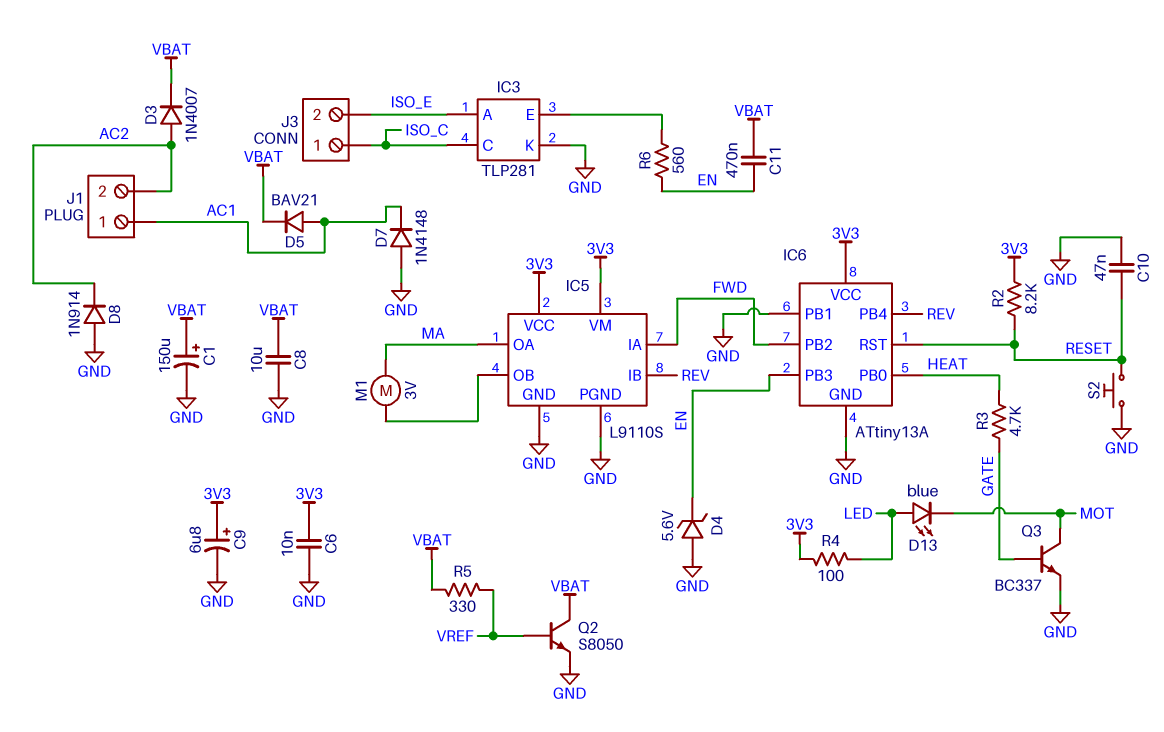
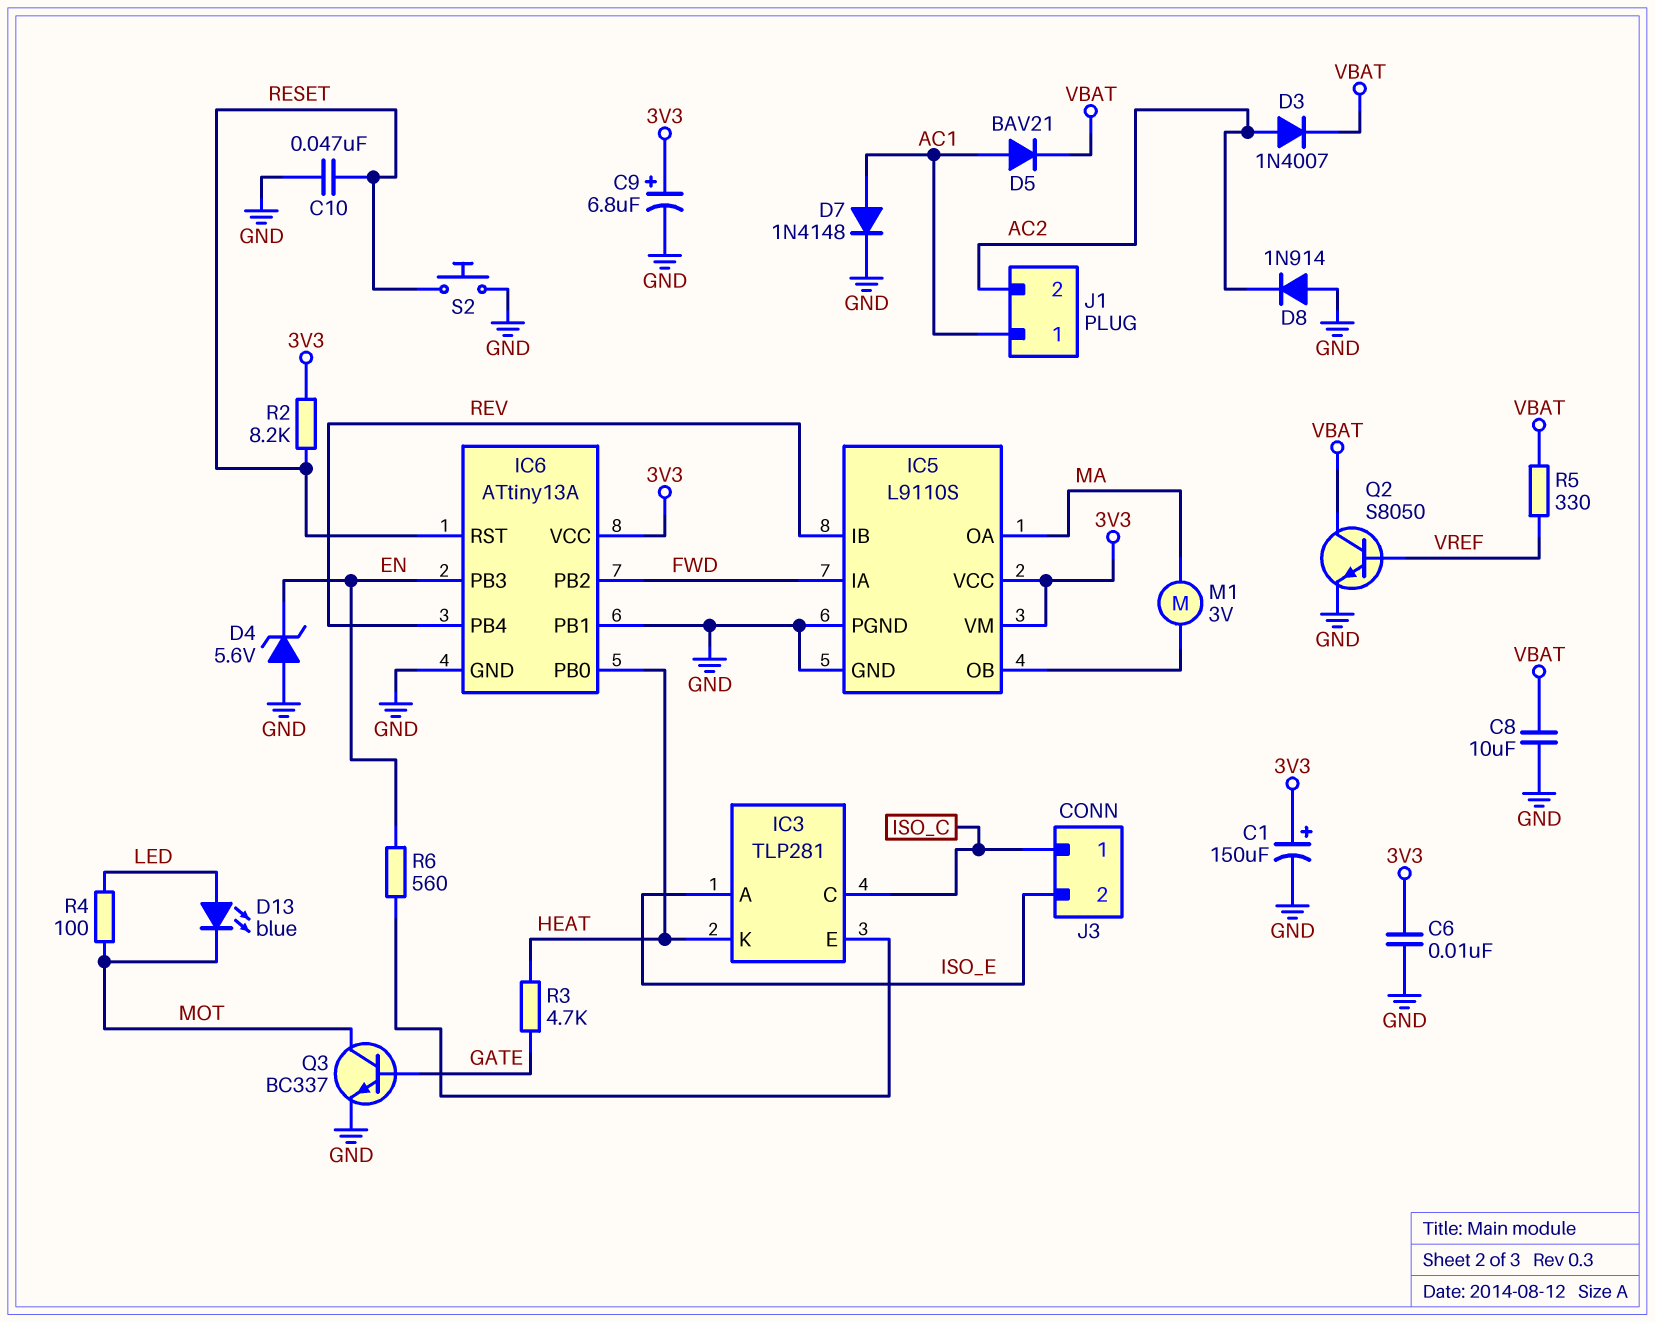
C1: 150uF (plus VBAT, minus GND) -> 150uF (plus 3V3, minus GND)
C11: 470nF (EN, VBAT) -> none
D7: diode 1N4148 (A GND, K AC1) -> diode 1N4148 (A AC1, K GND)
IC3 pin K: GND -> HEAT
R4: 100 (3V3, LED) -> 100 (LED, MOT)

